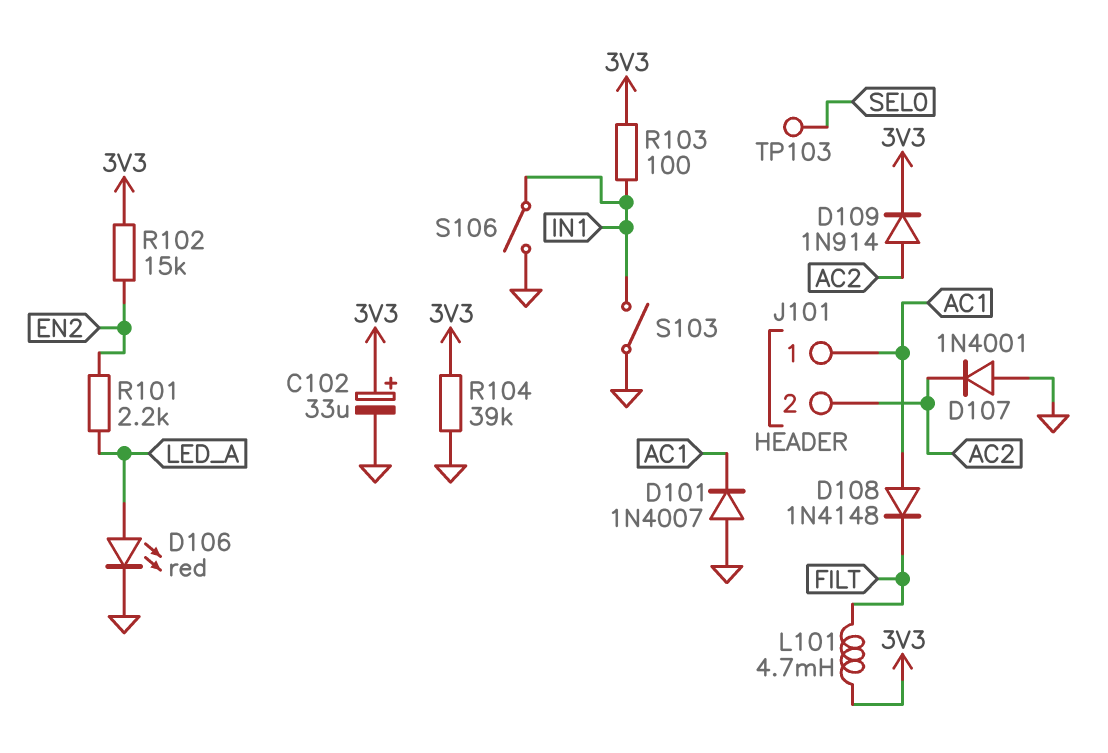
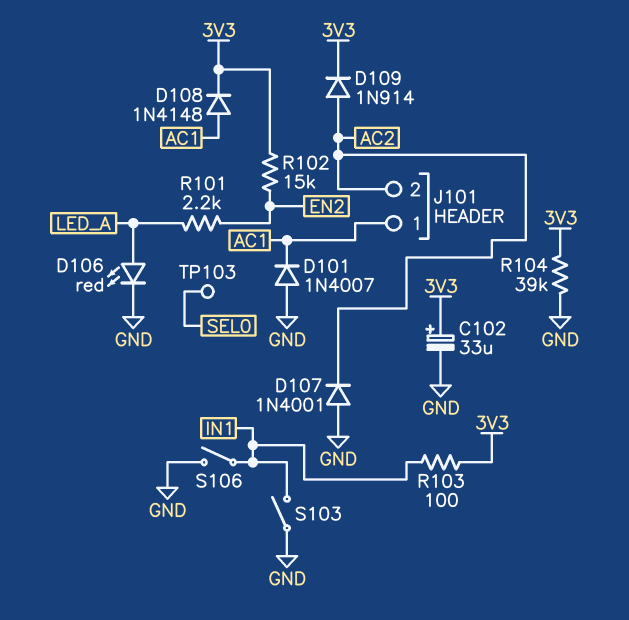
D108: diode 1N4148 (A AC1, K FILT) -> diode 1N4148 (A AC1, K 3V3)
L101: 4.7mH (3V3, FILT) -> none

